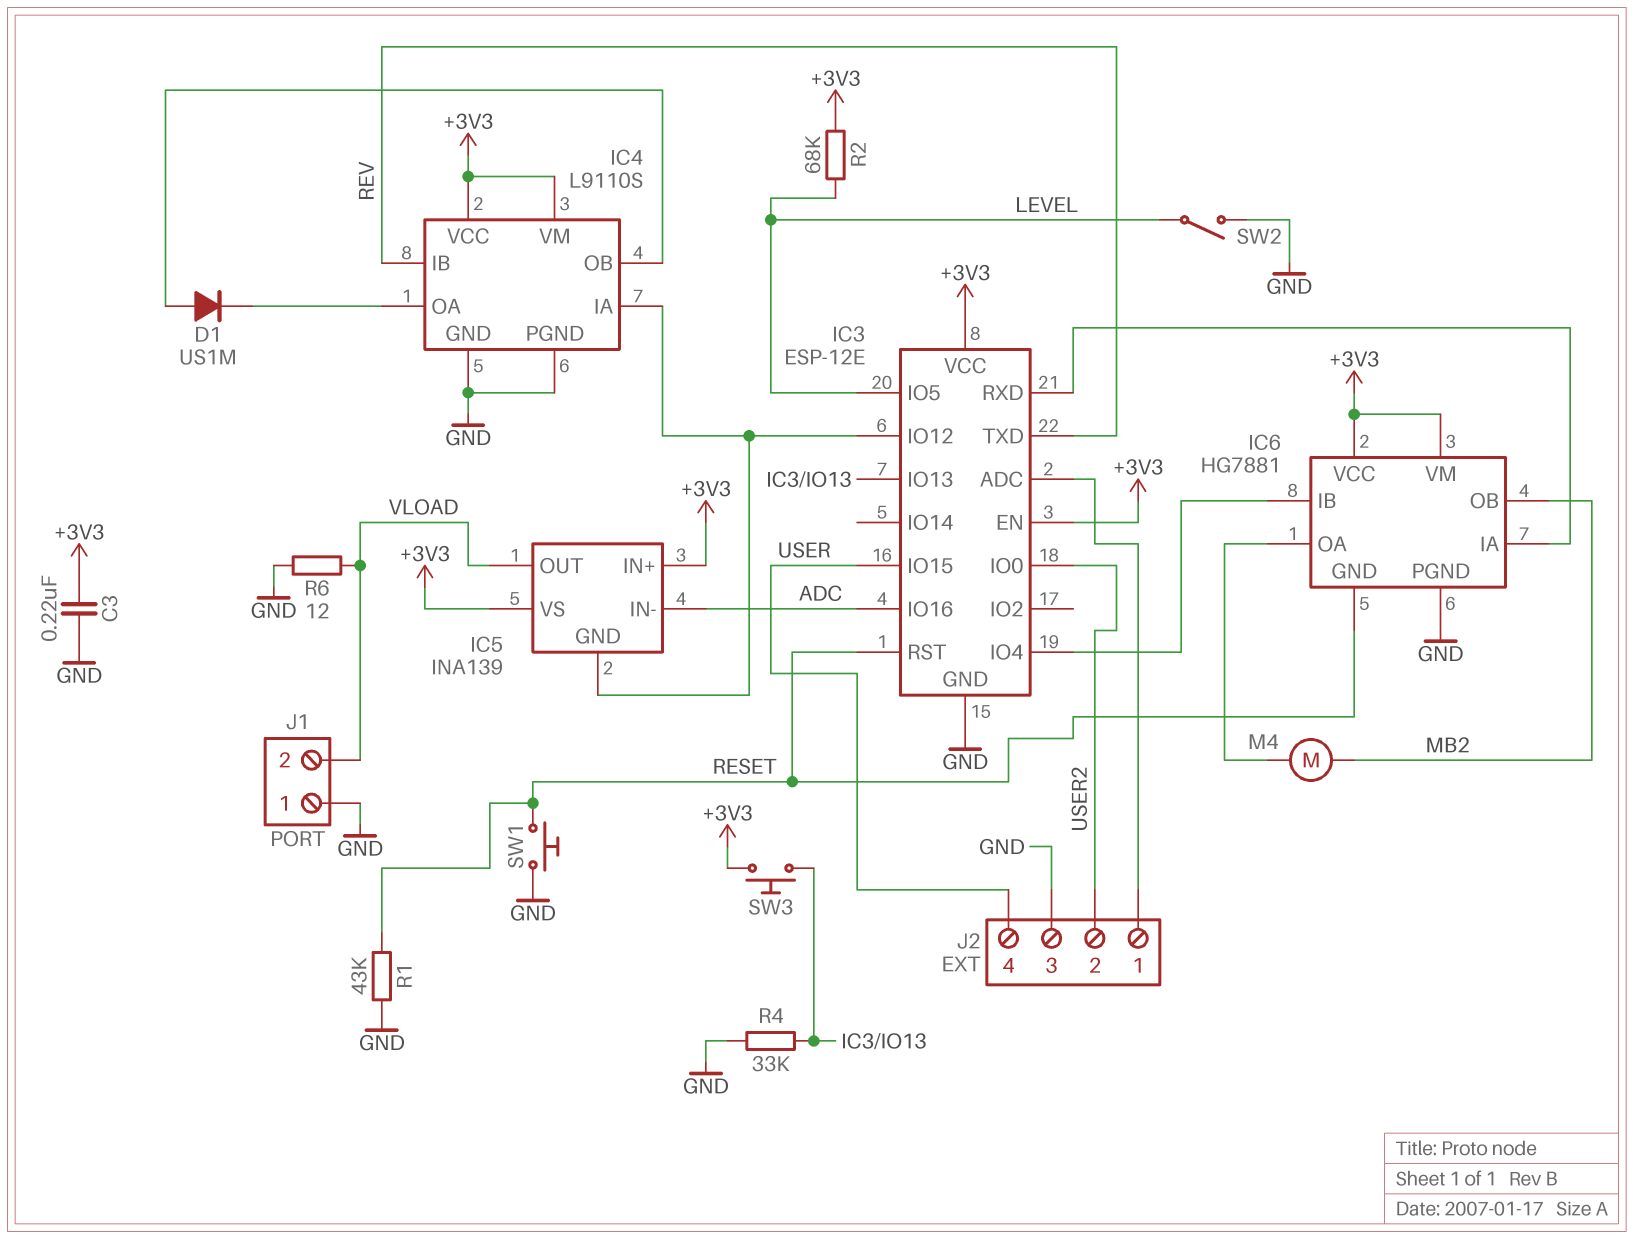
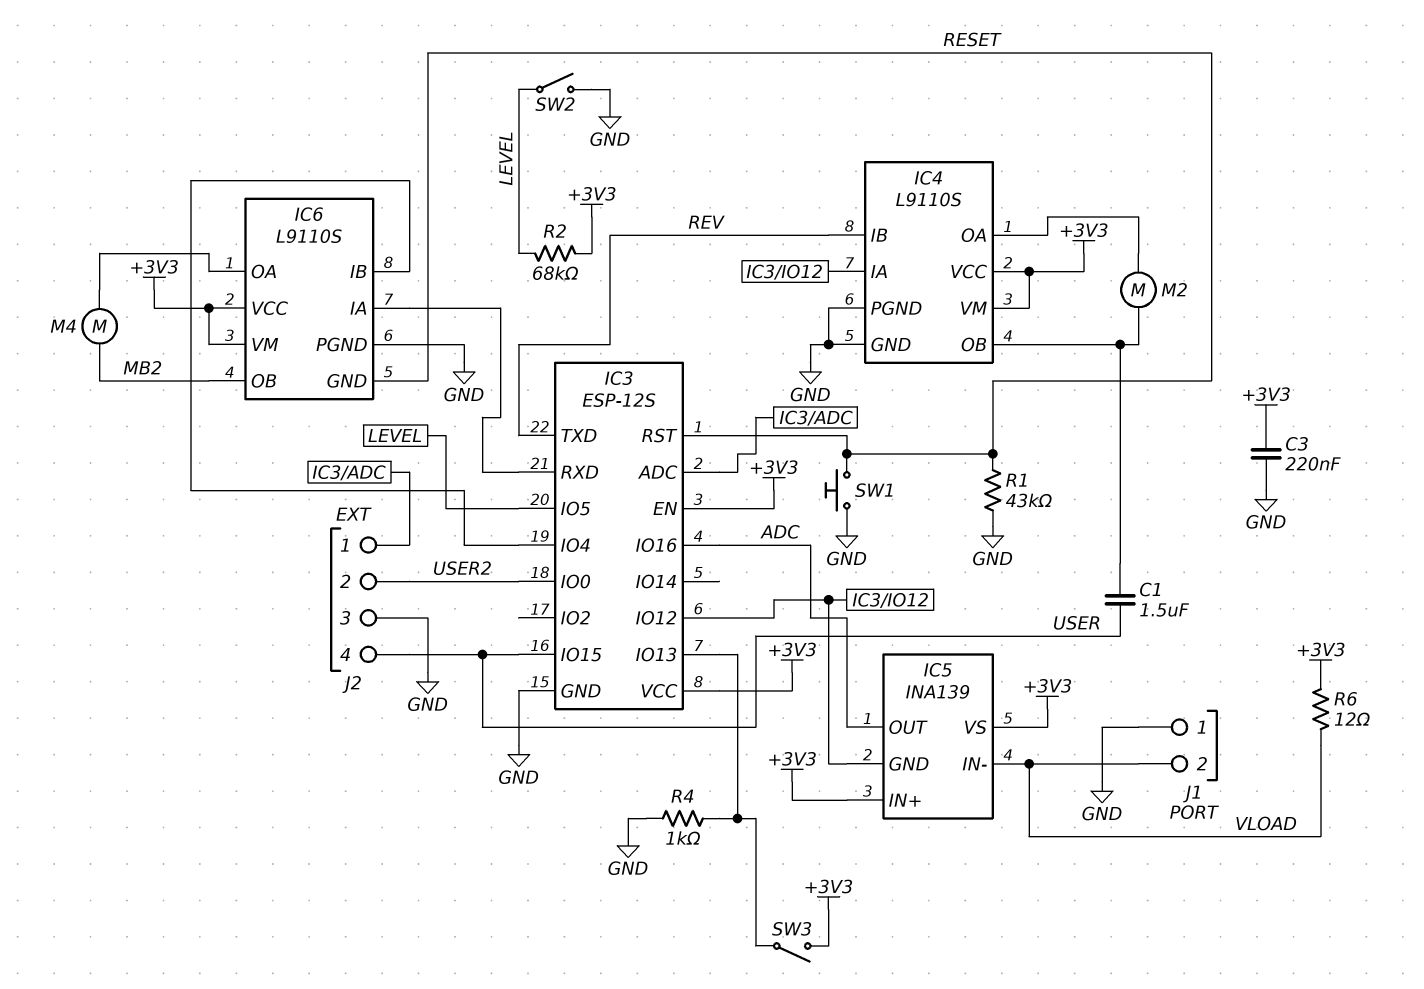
C1: none -> 1.5uF (IC4/OB, USER)
D1: diode US1M (A IC4/OB, K IC4/OA) -> none
IC3: ESP-12E -> ESP-12S
IC5 pin IN-: ADC -> VLOAD
IC5 pin OUT: VLOAD -> ADC
IC6: HG7881 -> L9110S
M2: none -> motor (IC4/OA, IC4/OB)
R4: 33k (GND, IC3/IO13) -> 1k (GND, IC3/IO13)
R6: 12 (GND, VLOAD) -> 12 (+3V3, VLOAD)
SW3: button (+3V3, IC3/IO13) -> switch (+3V3, IC3/IO13)

